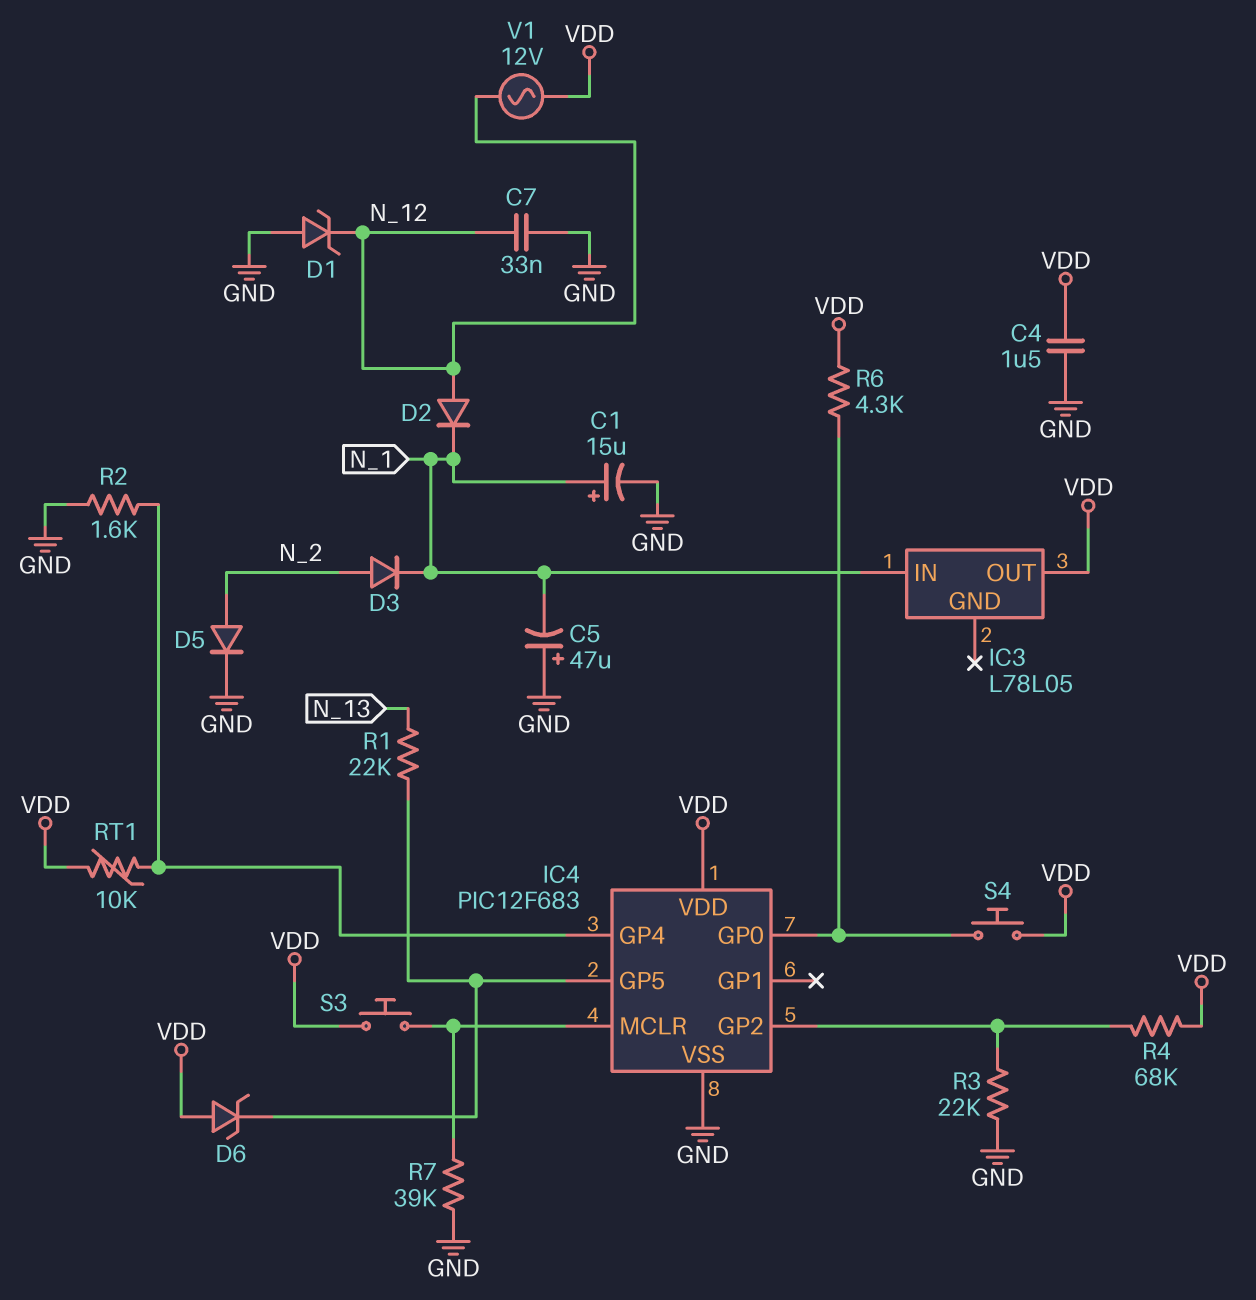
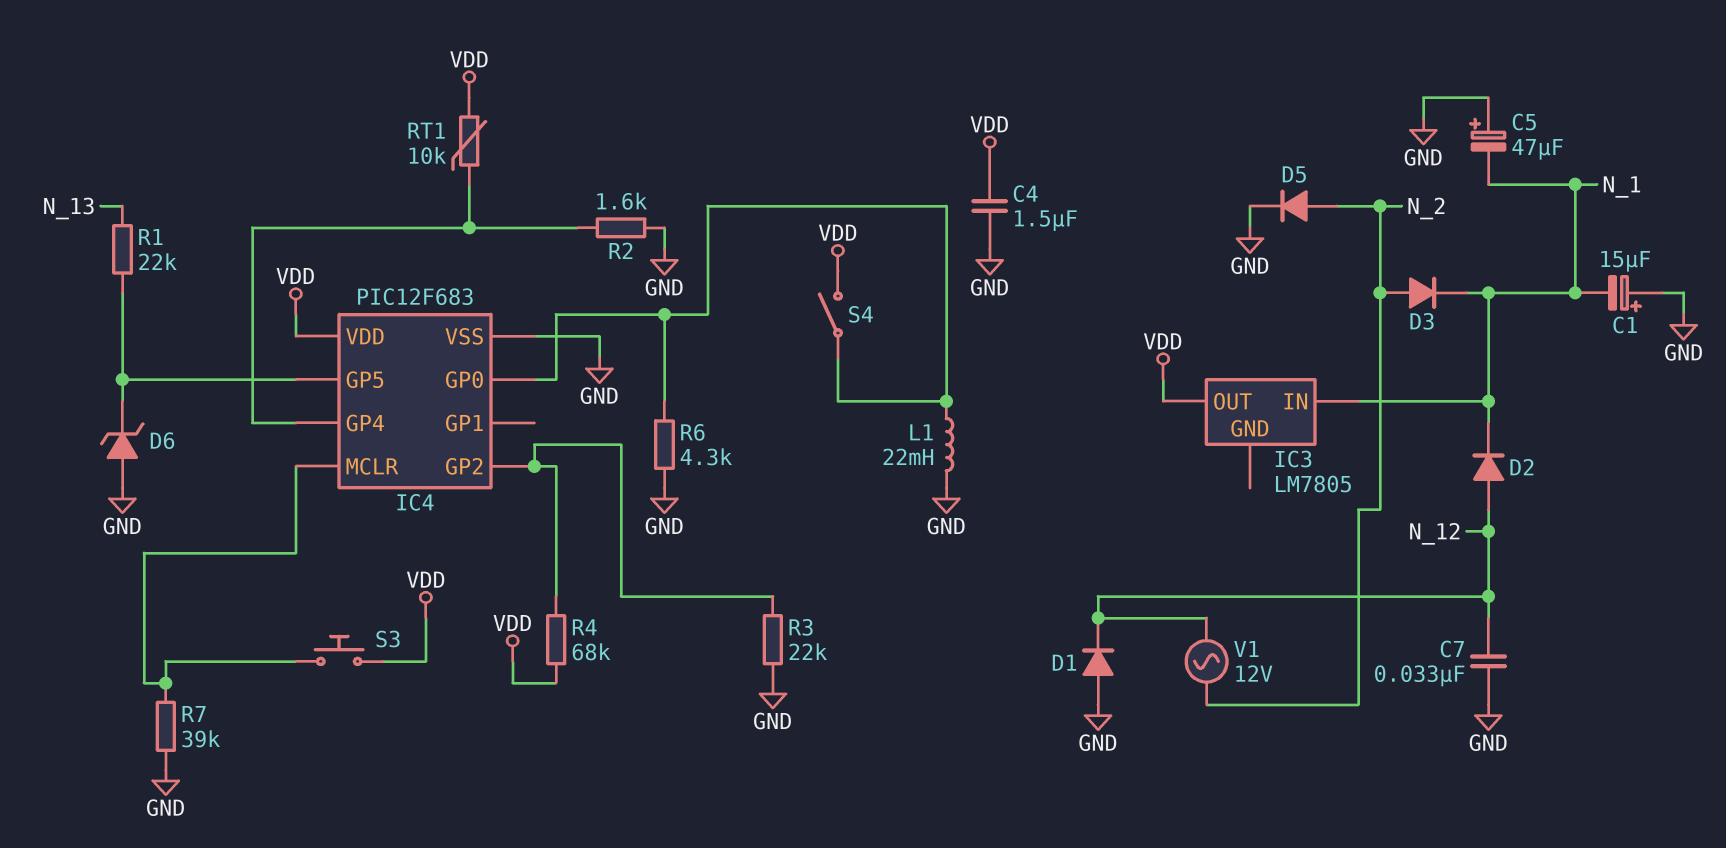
C1: 15uF (plus N_1, minus GND) -> 15uF (plus GND, minus N_1)
D1: zener (A GND, K N_12) -> diode (A GND, K N_12)
D6: zener (A VDD, K IC4/GP5) -> zener (A GND, K IC4/GP5)
IC3: L78L05 -> LM7805
L1: none -> 22mH (GND, IC4/GP0)
R6: 4.3k (IC4/GP0, VDD) -> 4.3k (GND, IC4/GP0)
S4: button (IC4/GP0, VDD) -> switch (IC4/GP0, VDD)
V1: AC 12V (N_12, VDD) -> AC 12V (N_2, N_12)

